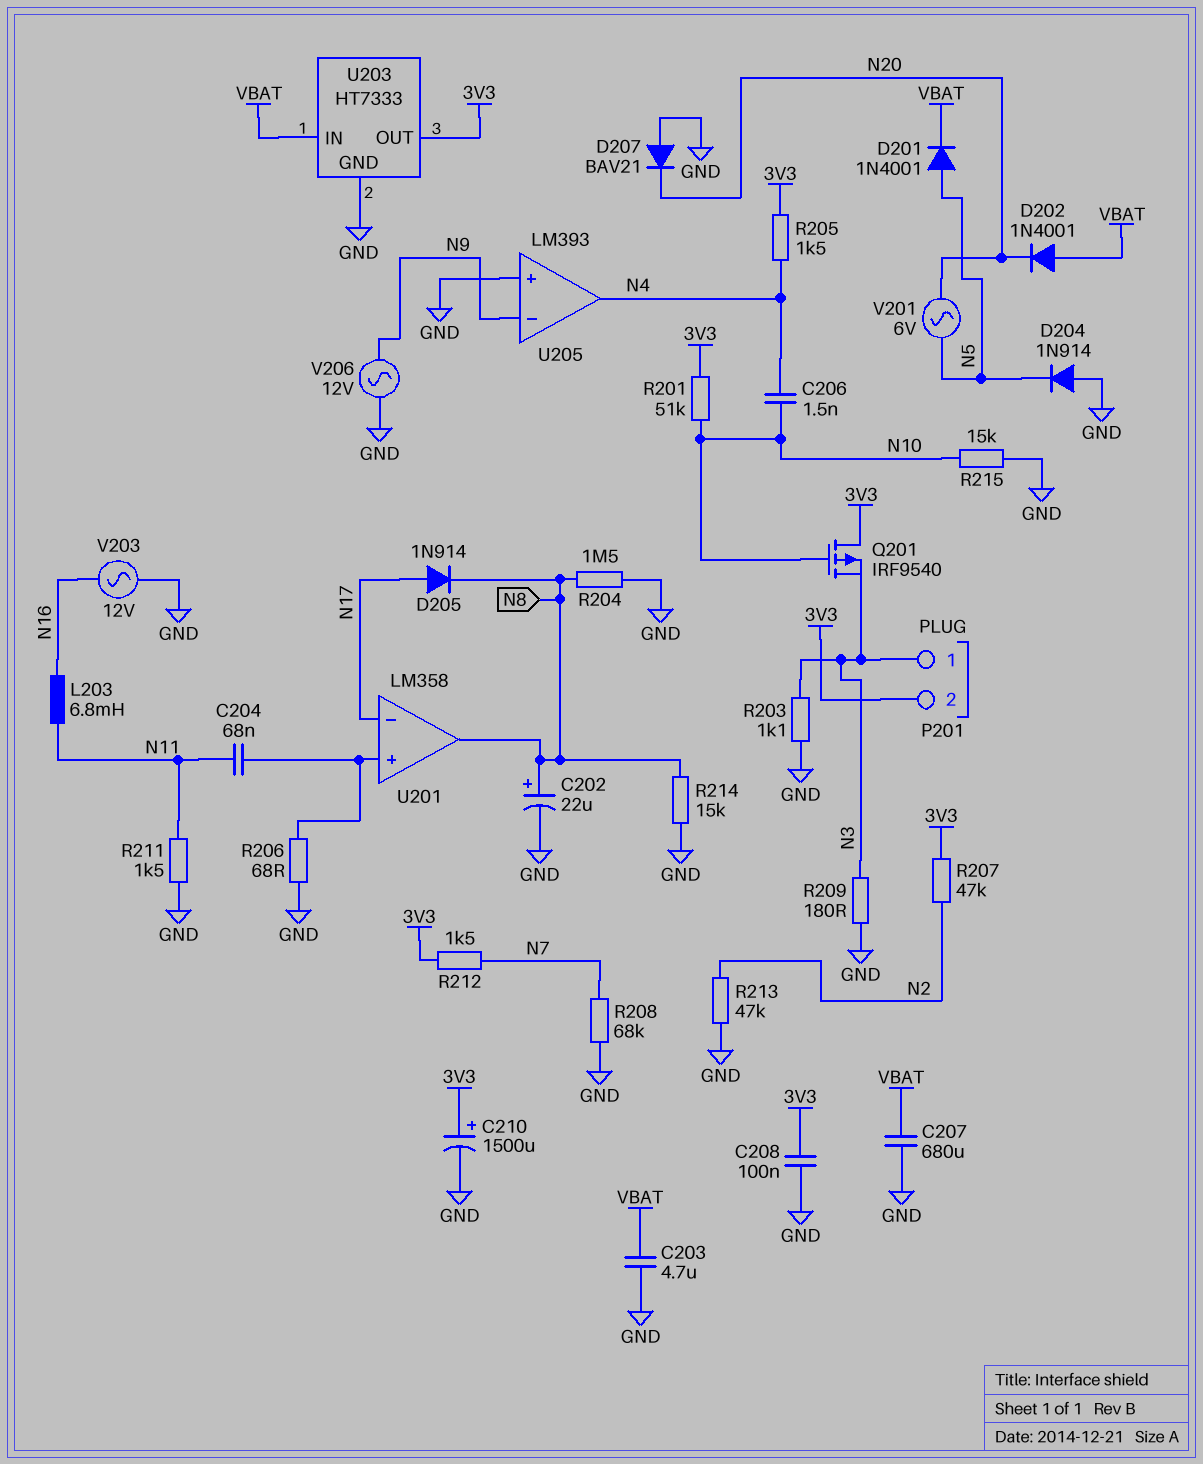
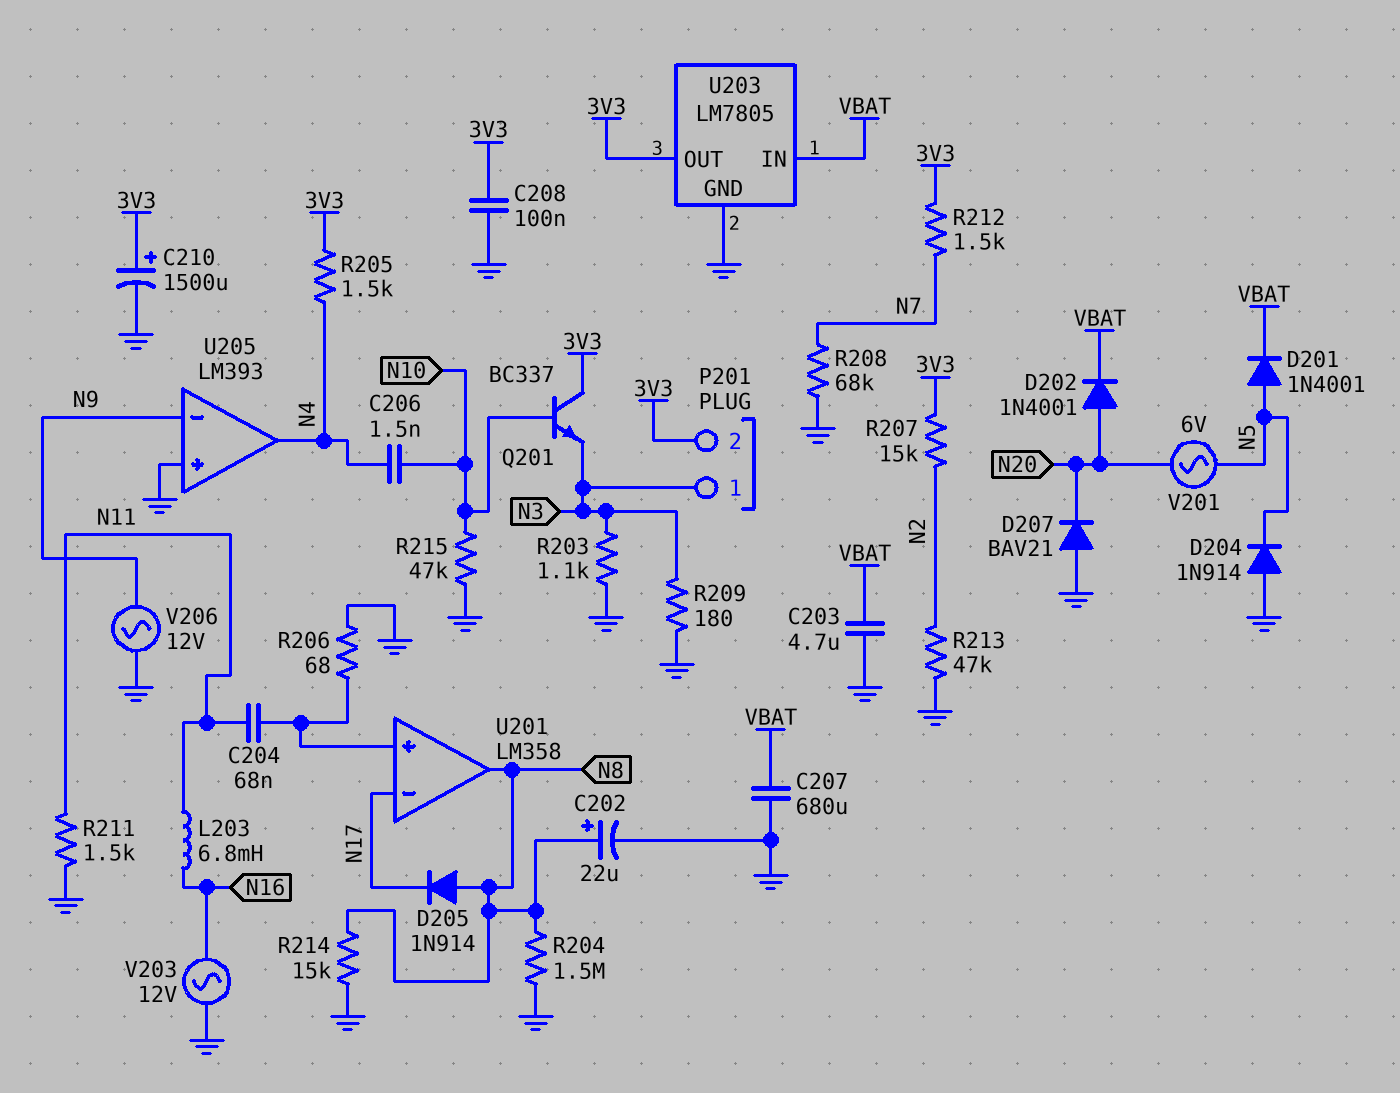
D202: diode 1N4001 (A VBAT, K N20) -> diode 1N4001 (A N20, K VBAT)
D205: diode 1N914 (A N17, K N8) -> diode 1N914 (A N8, K N17)
Q201: PMOS IRF9540 (G N10, D 3V3, S N3) -> NPN BC337 (B N10, C 3V3, E N3)
R201: 51k (3V3, N10) -> none
R207: 47k (3V3, N2) -> 15k (3V3, N2)
R215: 15k (GND, N10) -> 47k (GND, N10)
U203: HT7333 -> LM7805

